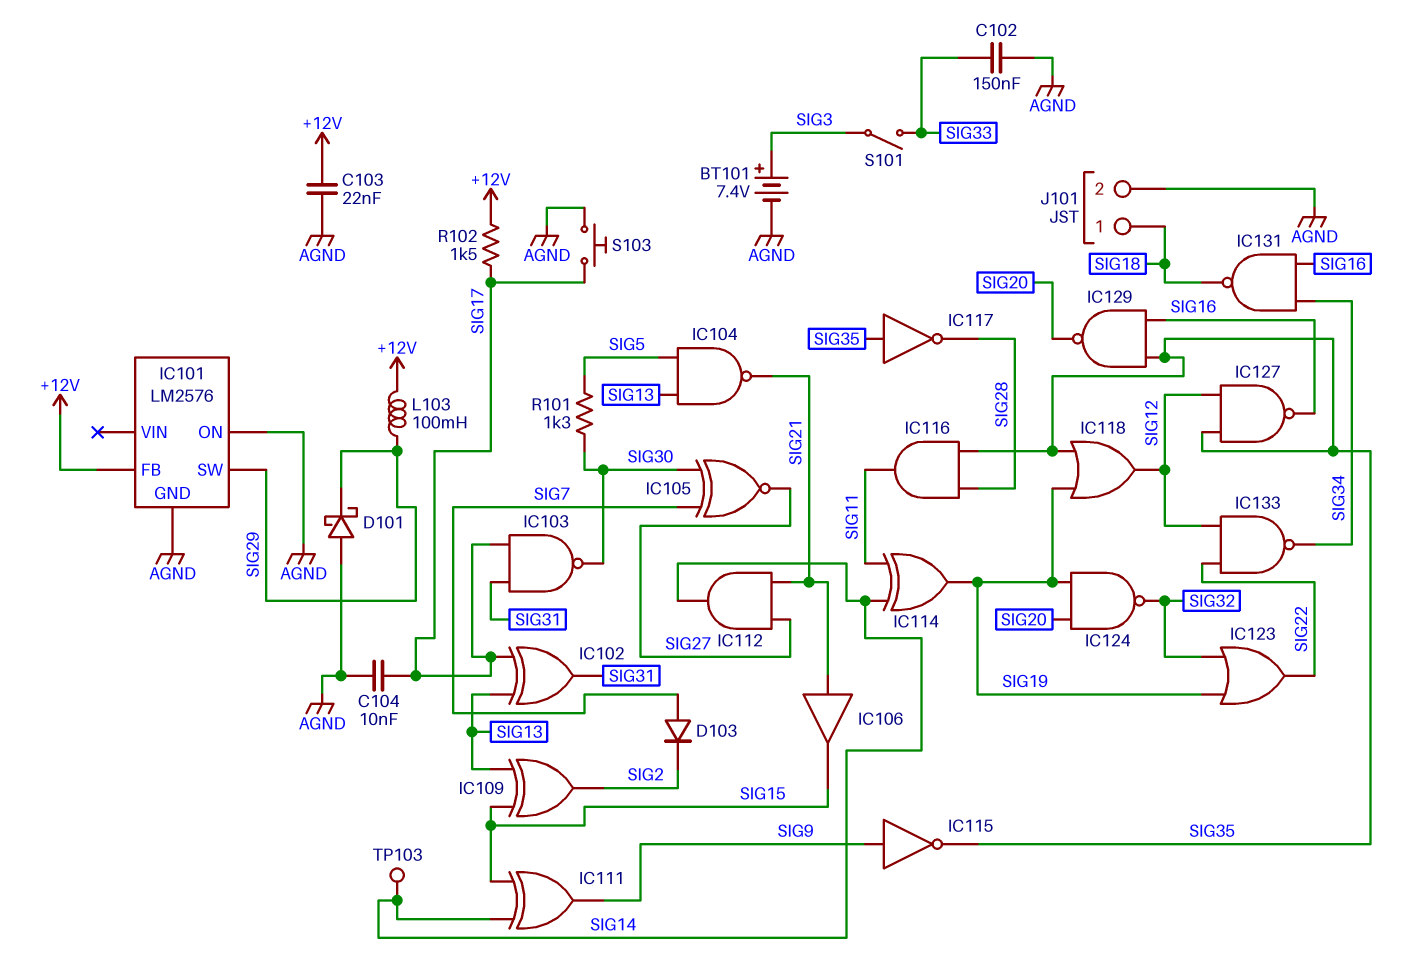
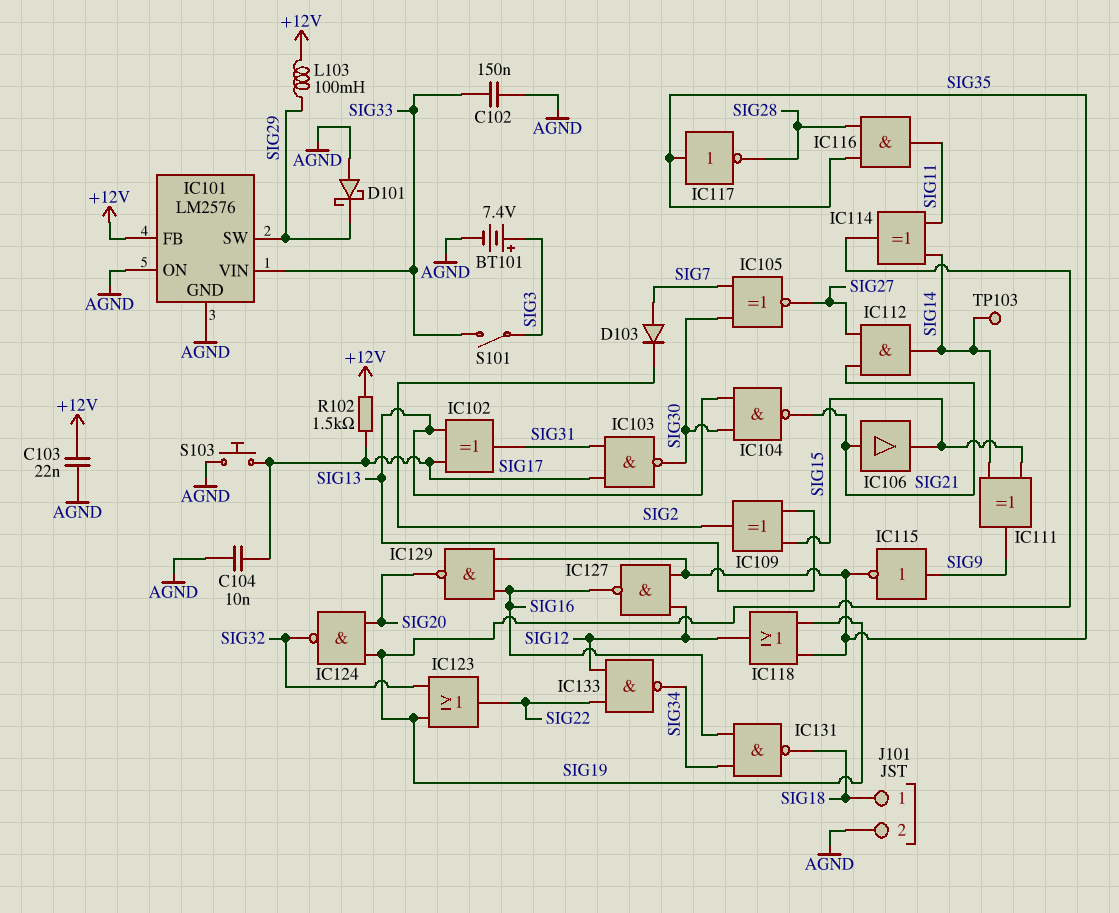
IC101 pin VIN: none -> SIG33
IC104: NAND (in SIG5, in SIG13, out SIG21) -> NAND (in SIG13, in SIG30, out SIG21)
R101: 1.3k (SIG5, SIG30) -> none

